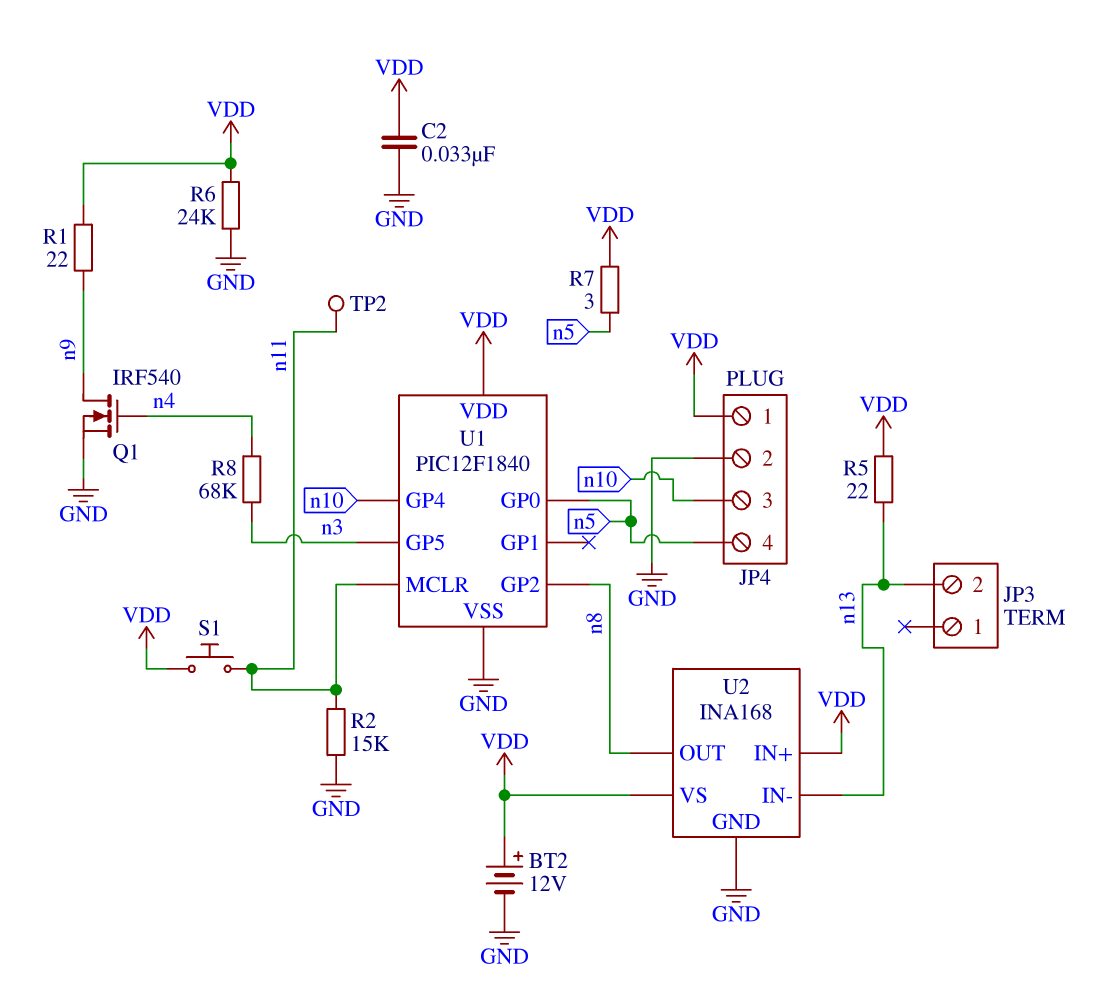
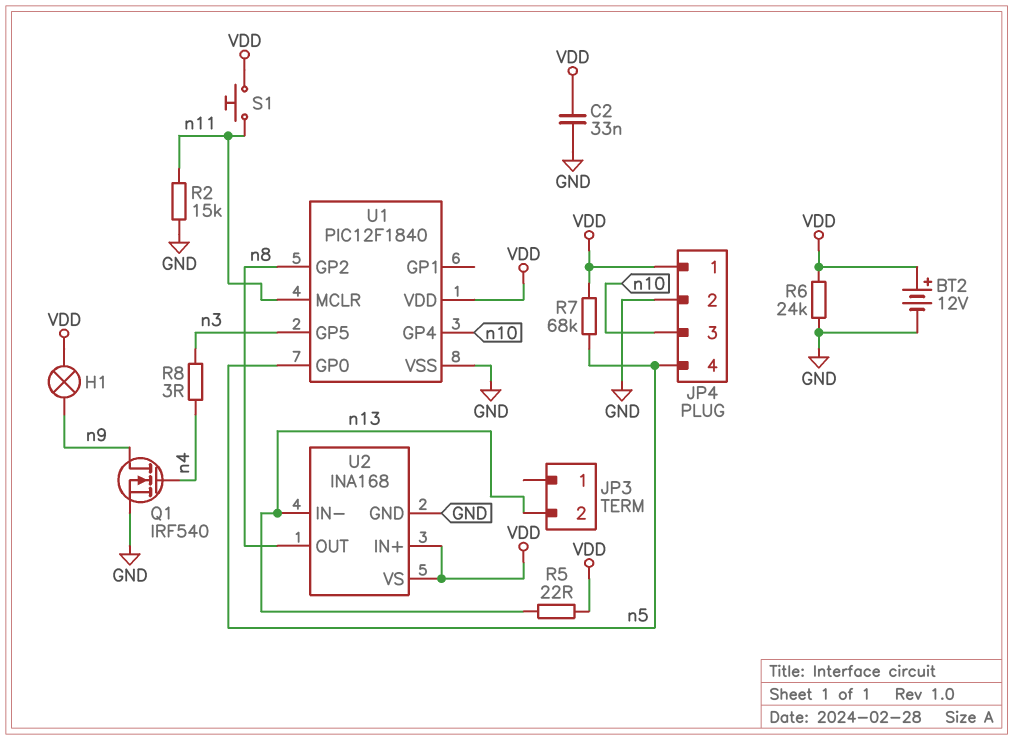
H1: none -> lamp (VDD, n9)
R1: 22 (VDD, n9) -> none
R7: 3 (VDD, n5) -> 68k (VDD, n5)
R8: 68k (n3, n4) -> 3 (n3, n4)
TP2: test point (n11) -> none

